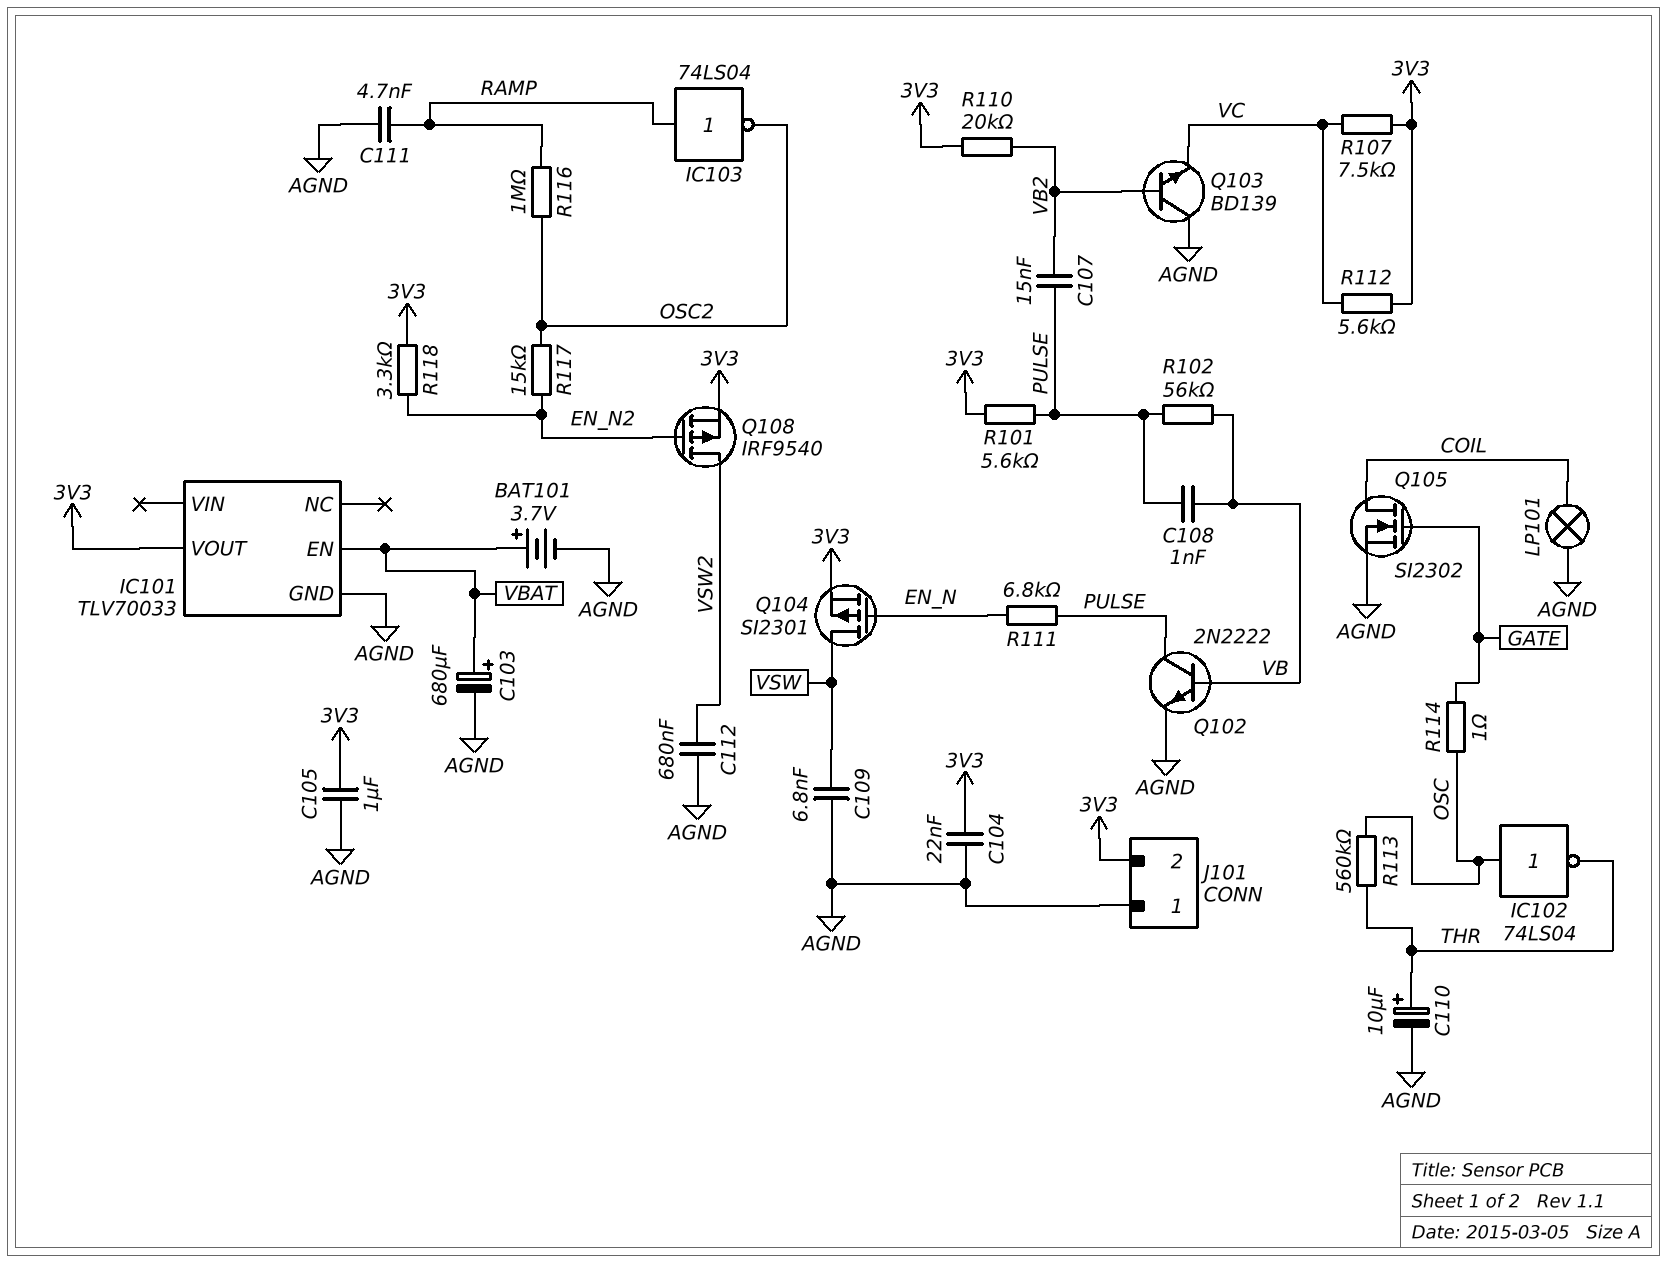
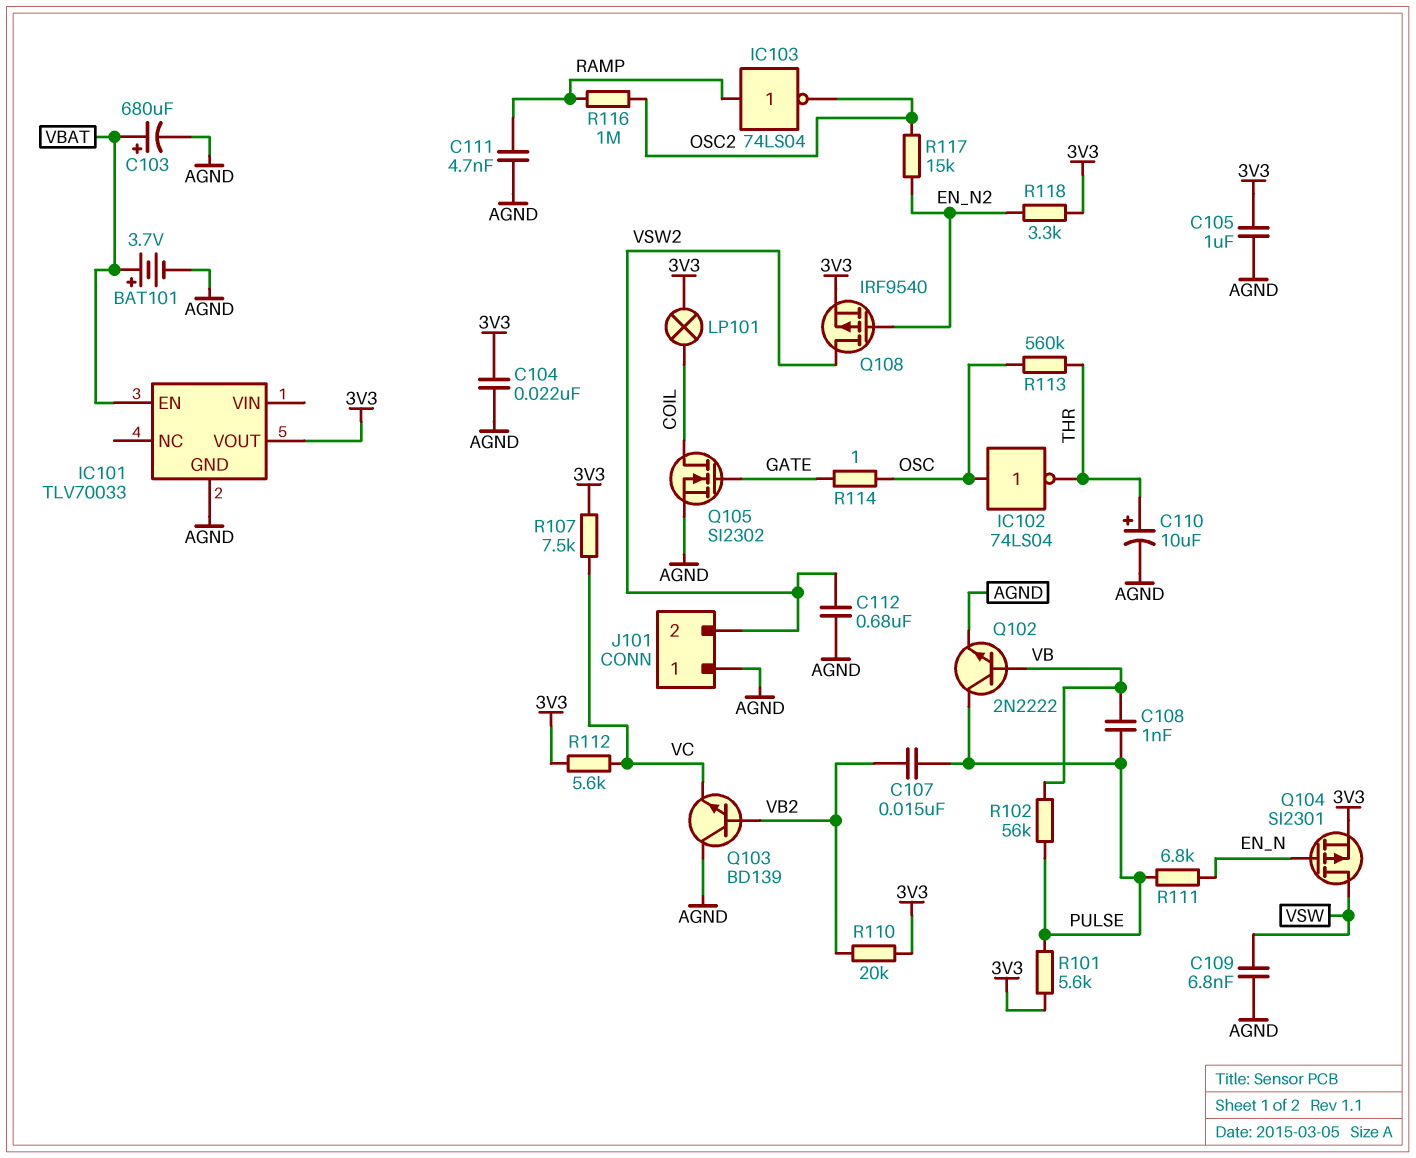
J101 pin 2: 3V3 -> VSW2
LP101: lamp (AGND, COIL) -> lamp (3V3, COIL)

